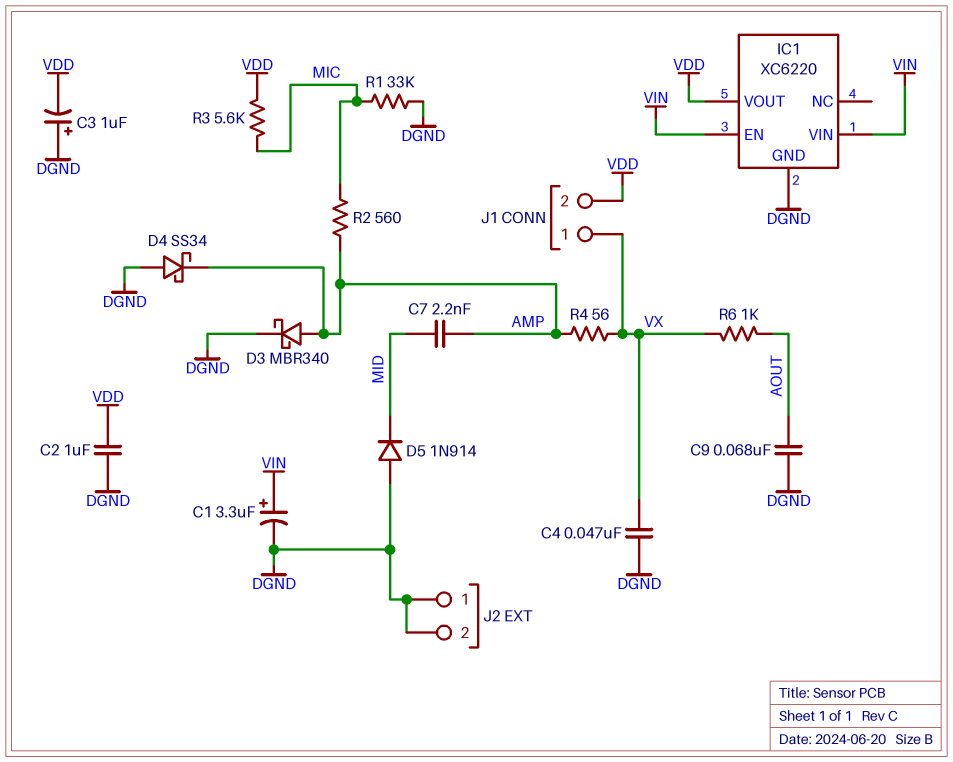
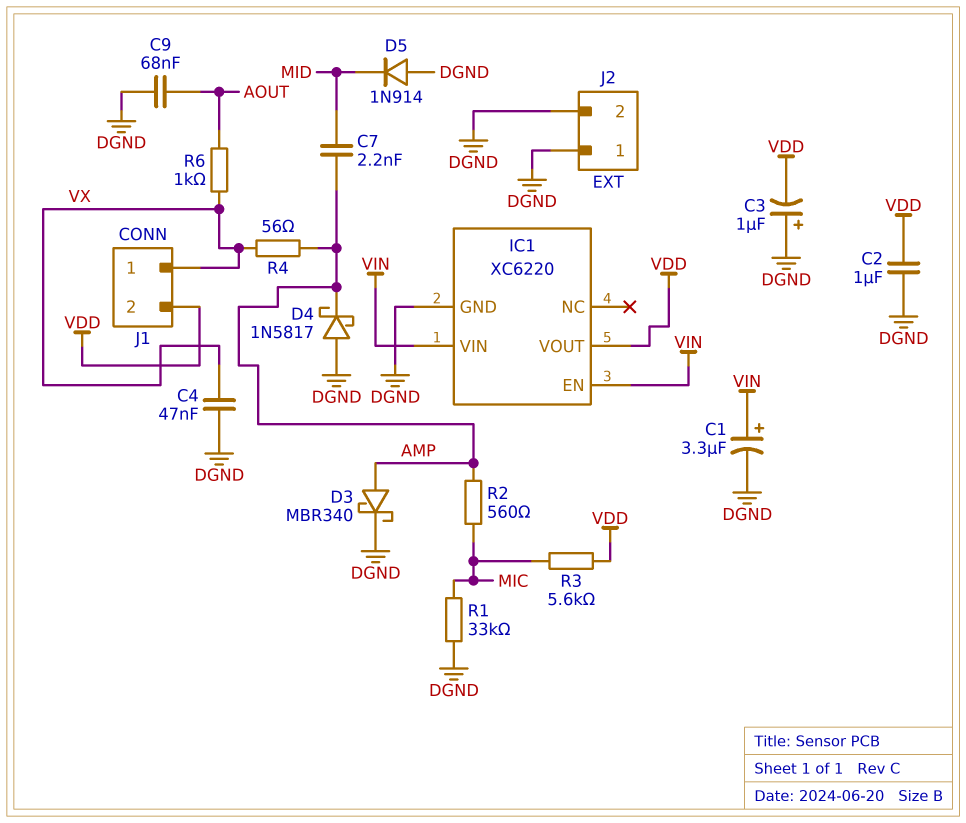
D4: schottky SS34 (A DGND, K AMP) -> schottky 1N5817 (A DGND, K AMP)

